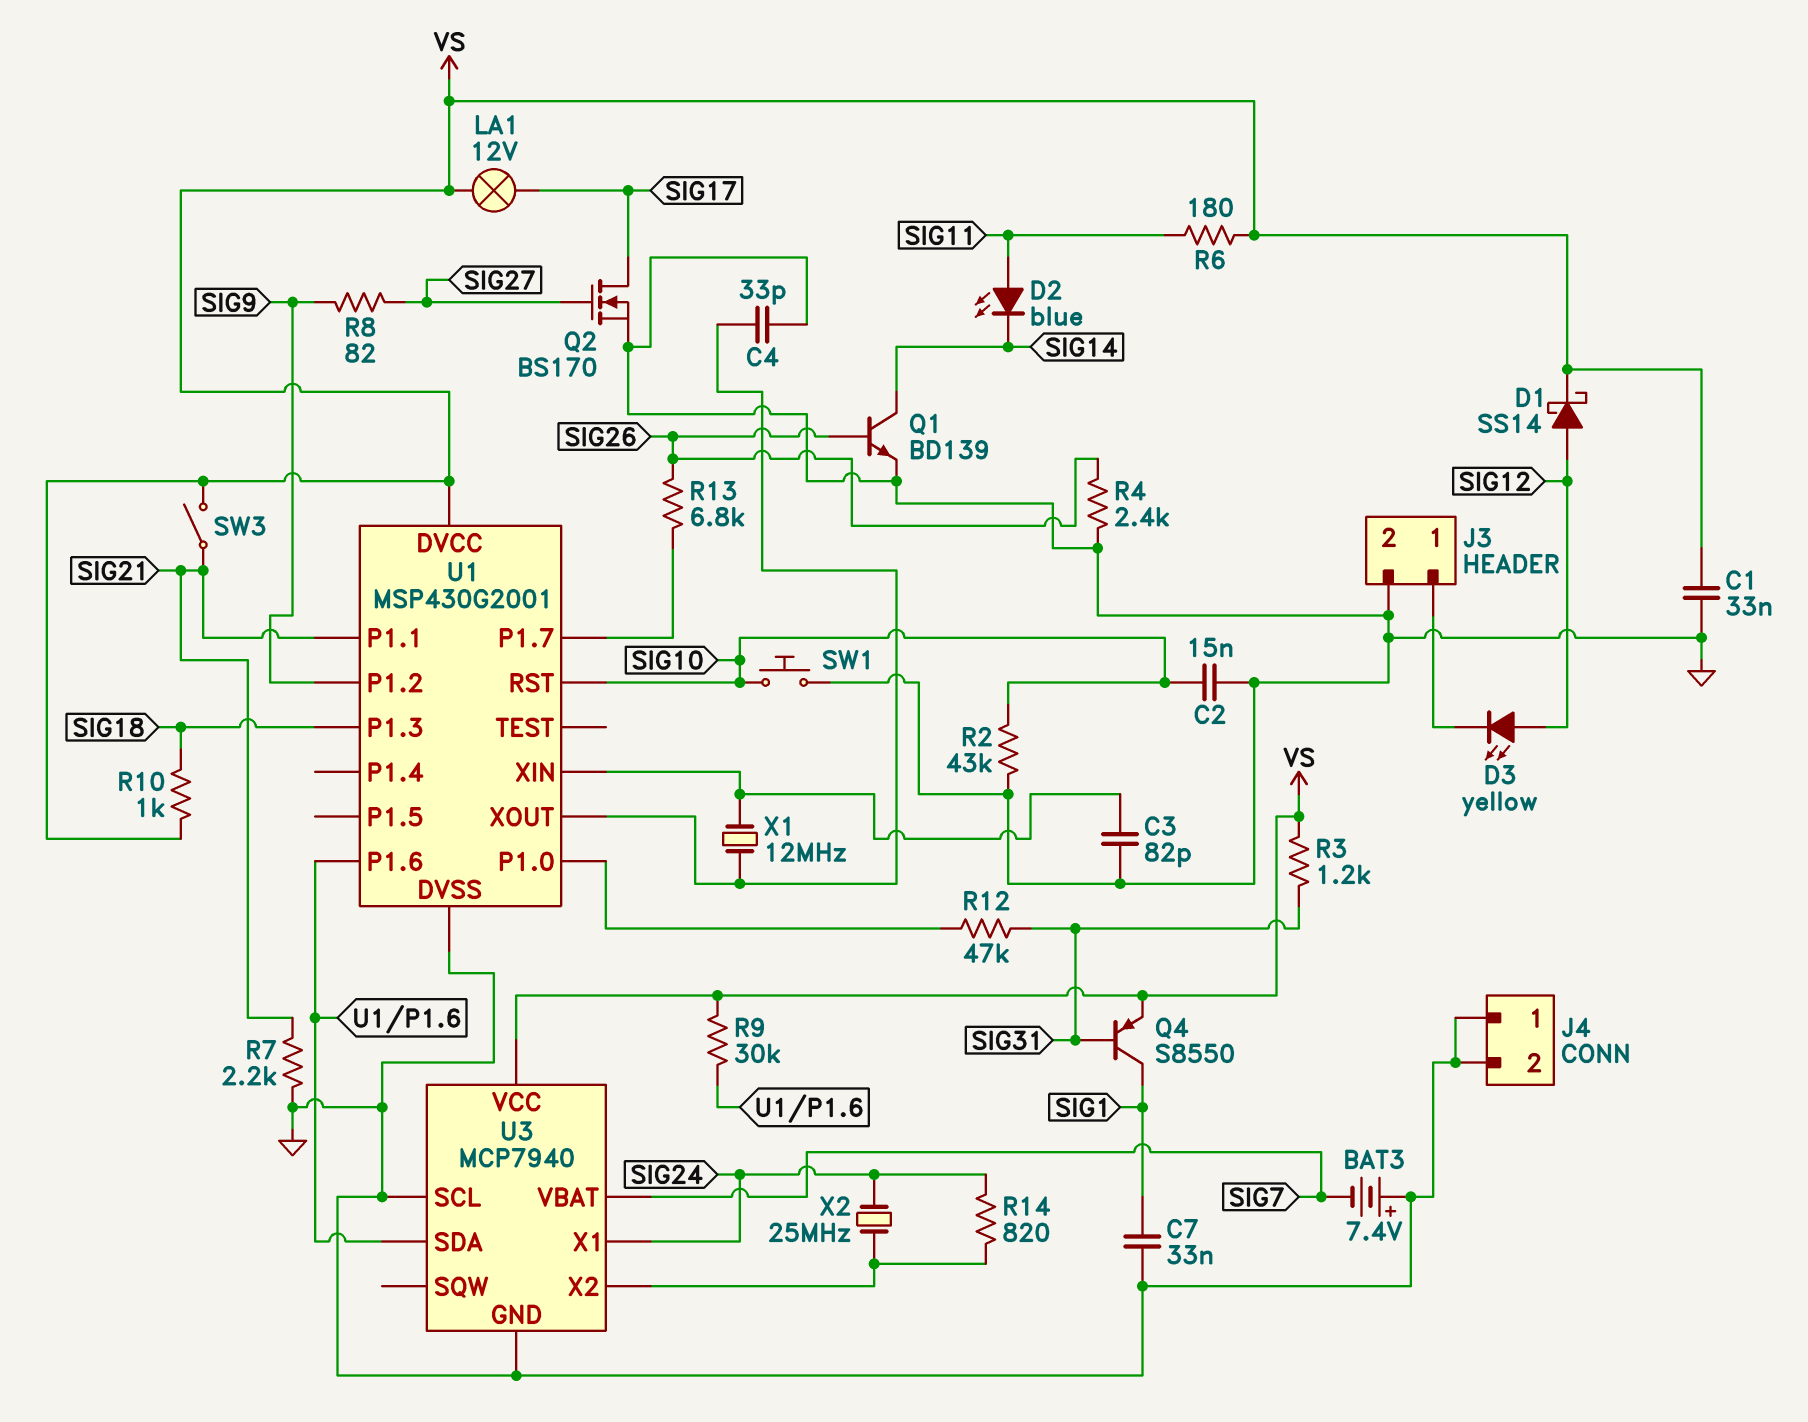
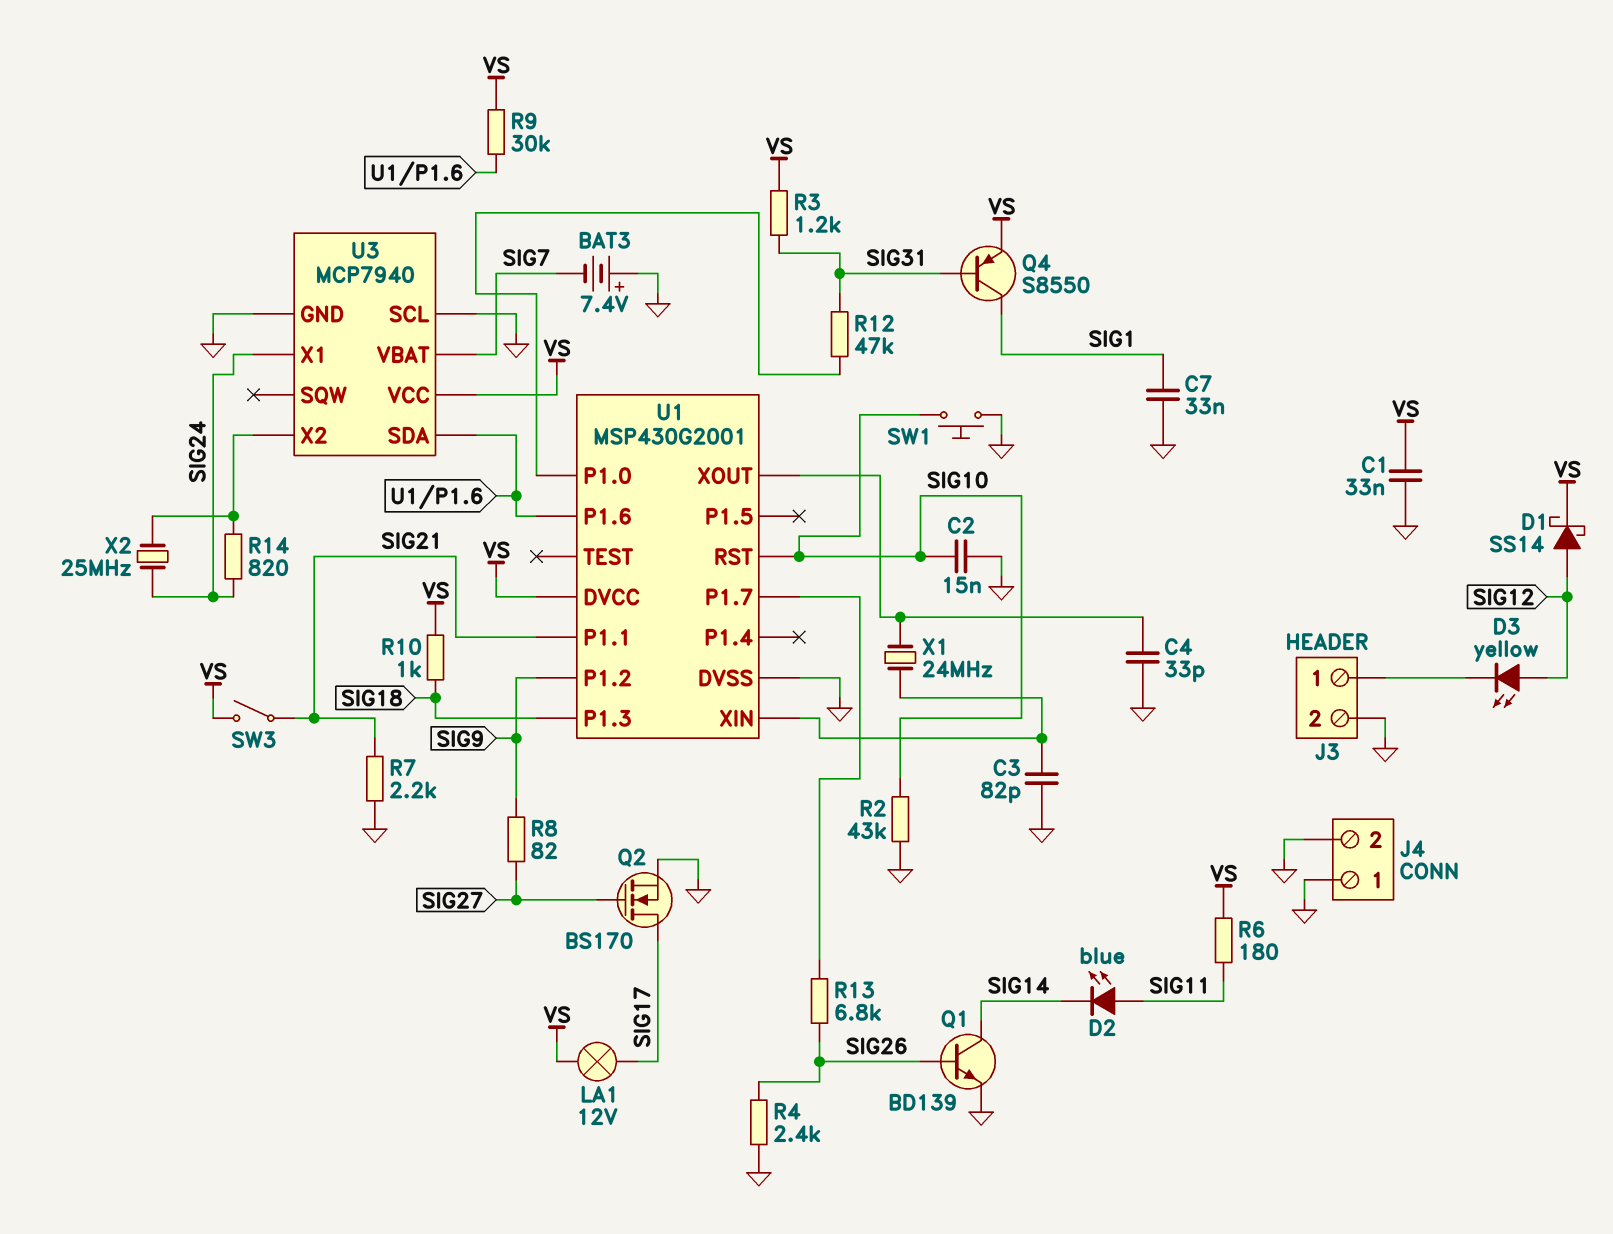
X1: 12MHz (U1/XIN, U1/XOUT) -> 24MHz (U1/XIN, U1/XOUT)

